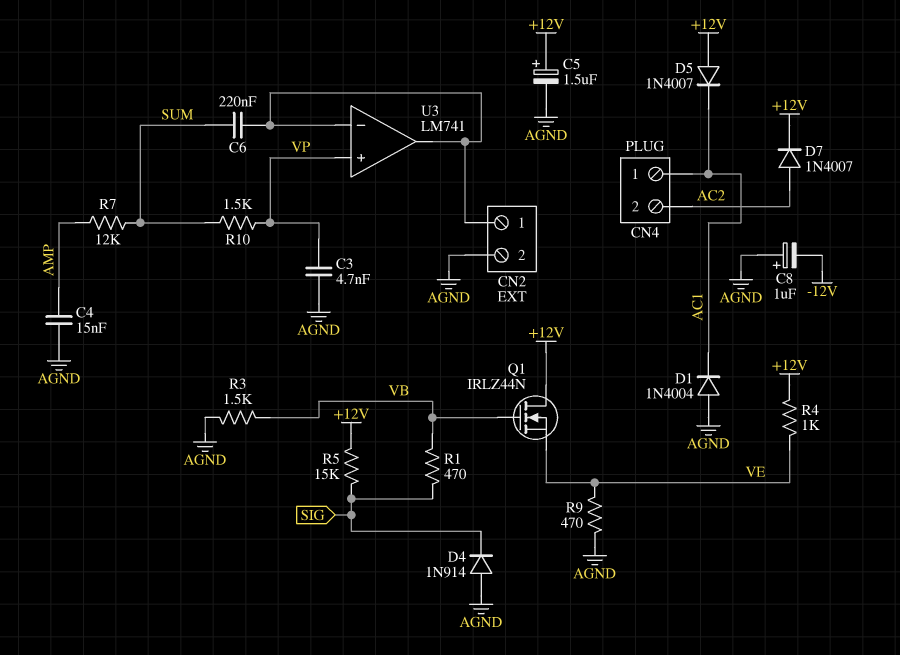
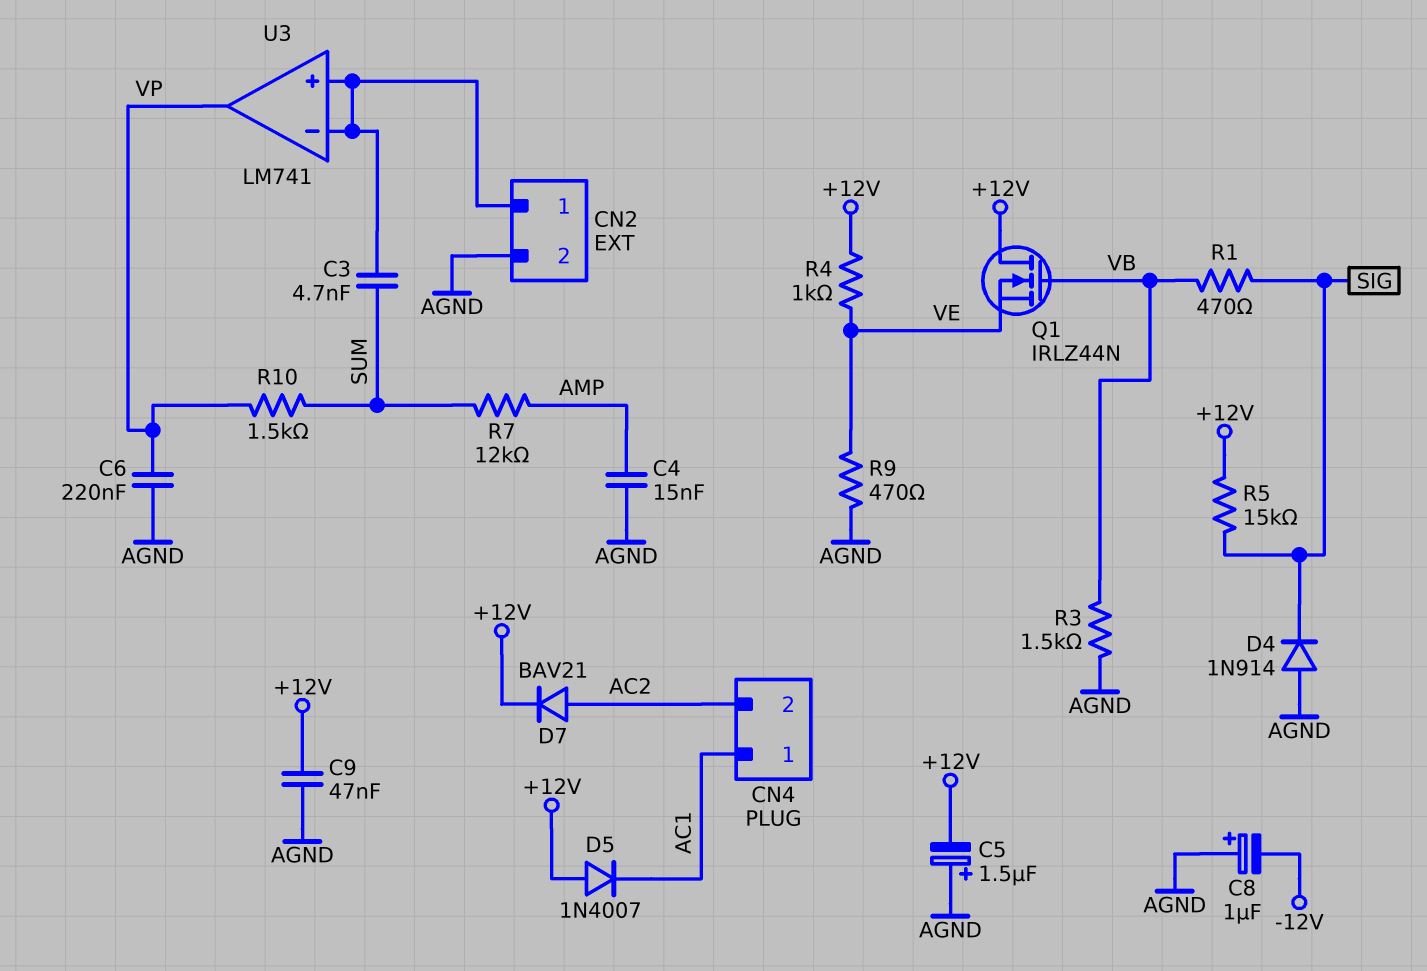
C3: 4.7nF (AGND, VP) -> 4.7nF (CN2/1, SUM)
C5: 1.5uF (plus +12V, minus AGND) -> 1.5uF (plus AGND, minus +12V)
C6: 220nF (CN2/1, SUM) -> 220nF (AGND, VP)
C9: none -> 47nF (+12V, AGND)
D1: diode 1N4004 (A AGND, K AC1) -> none
D7: diode 1N4007 (A AC2, K +12V) -> diode BAV21 (A AC2, K +12V)
U3 pin in+: VP -> CN2/1
U3 pin out: CN2/1 -> VP

